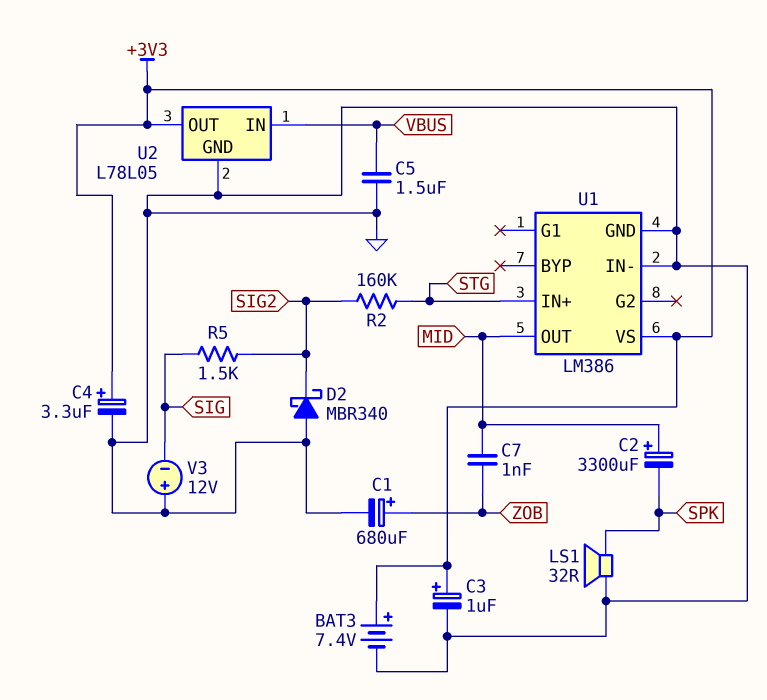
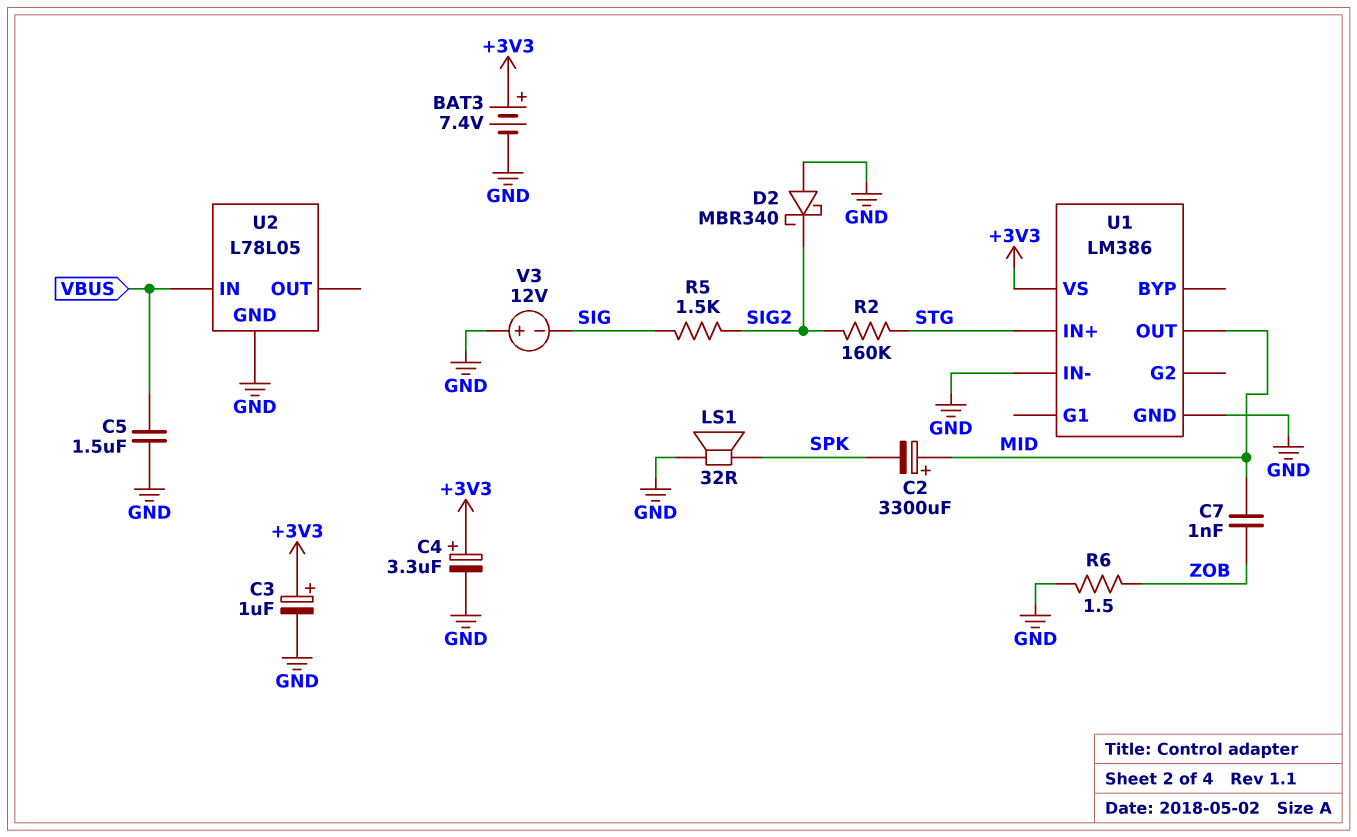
C1: 680uF (plus ZOB, minus GND) -> none
R6: none -> 1.5 (GND, ZOB)
U2 pin OUT: +3V3 -> none

